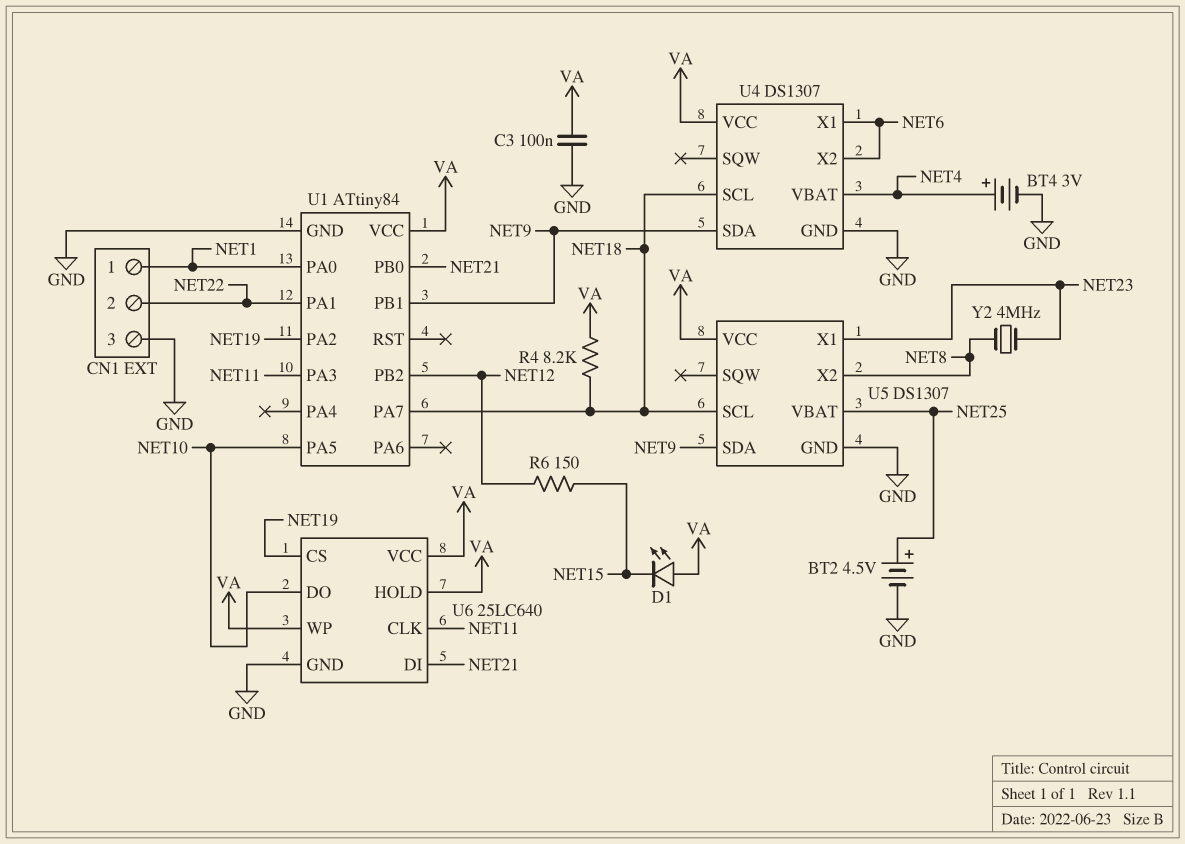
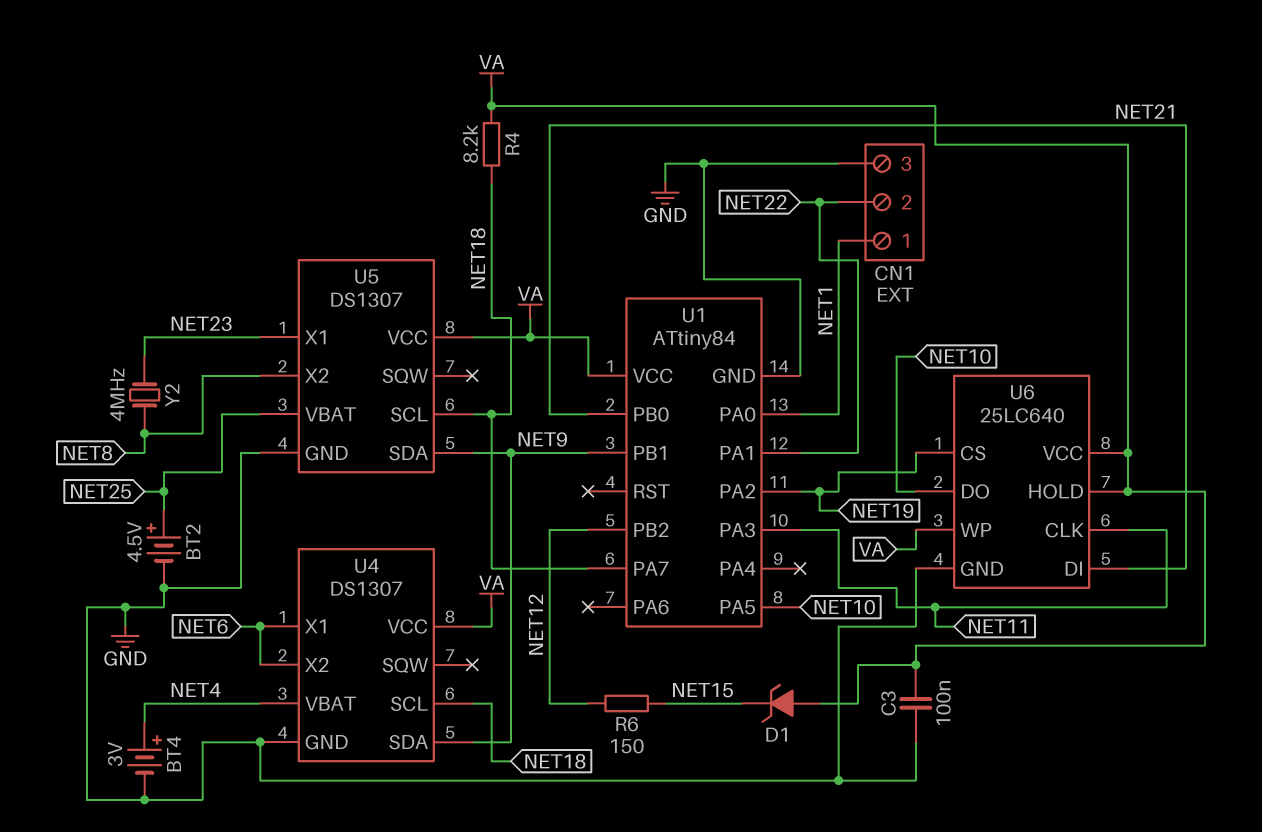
D1: LED (A VA, K NET15) -> zener (A VA, K NET15)

